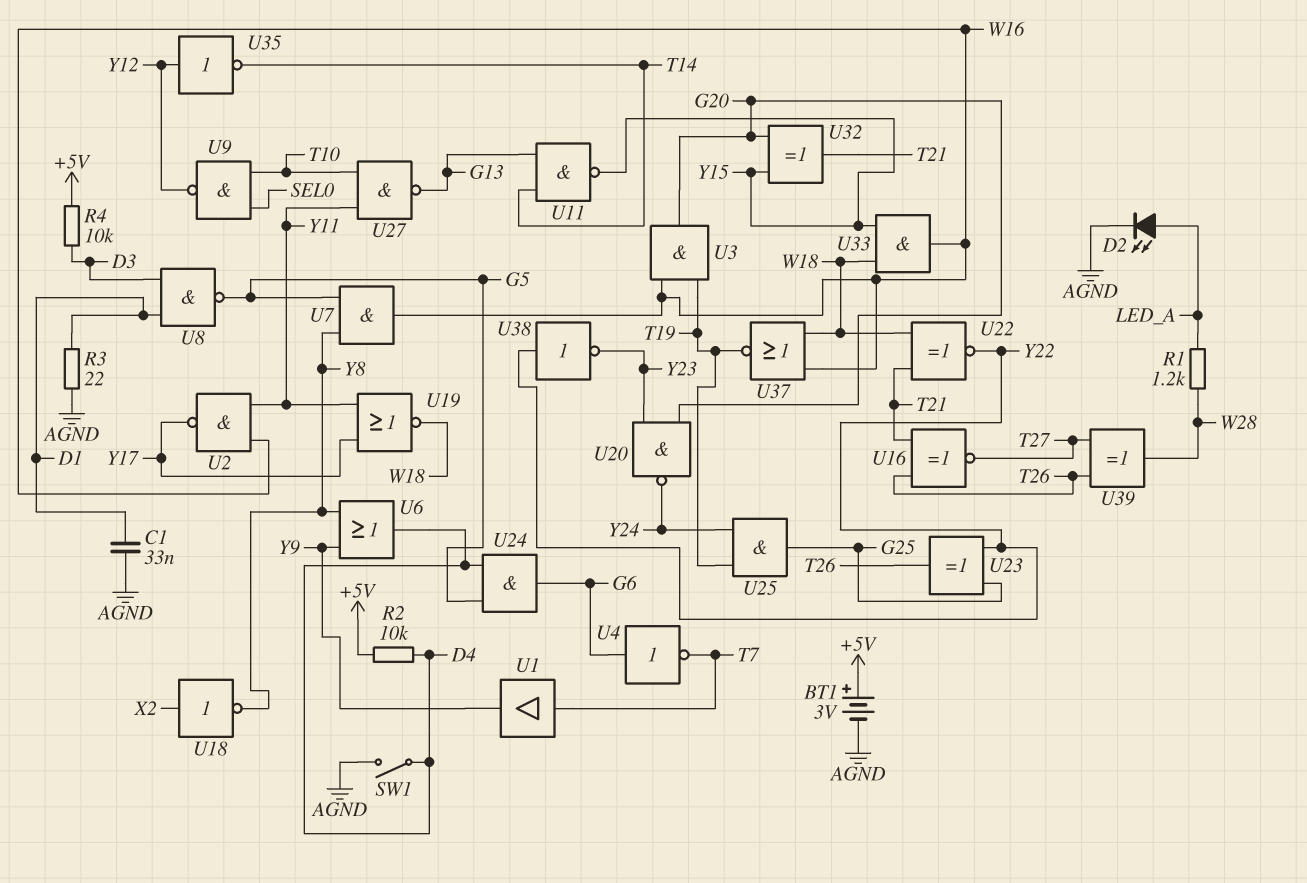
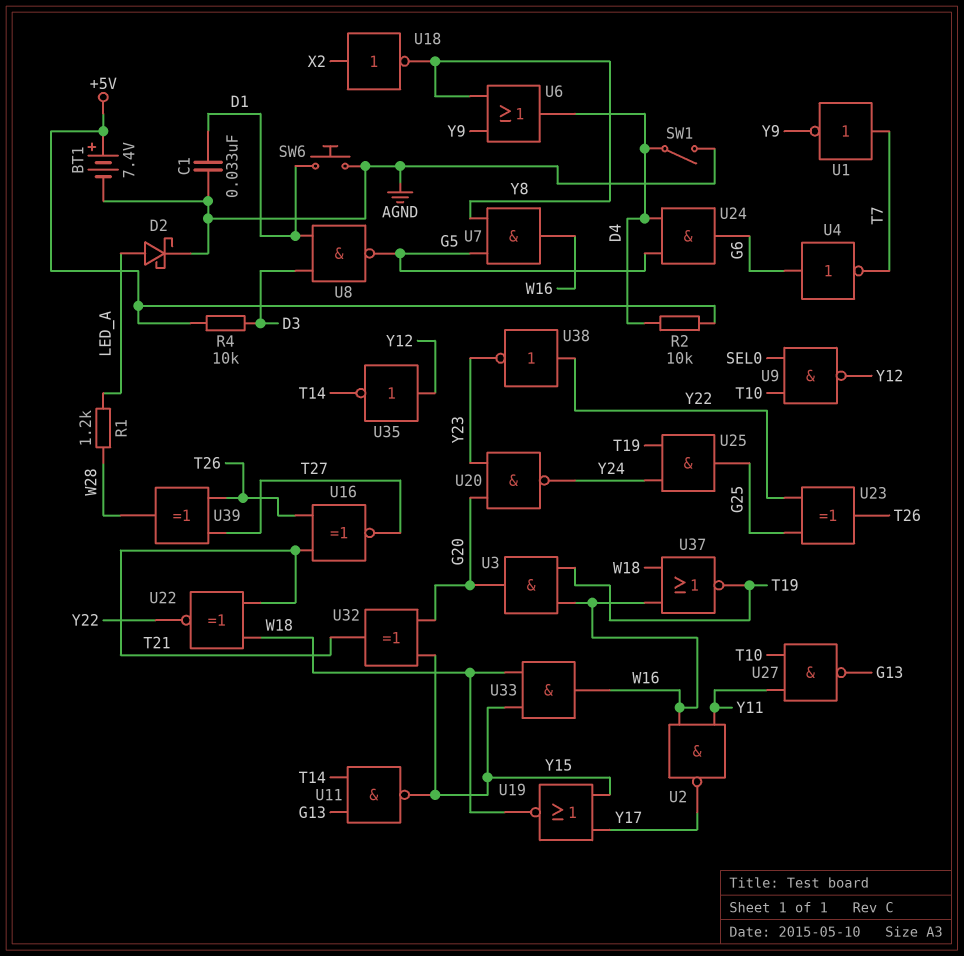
BT1: 3V (plus +5V, minus AGND) -> 7.4V (plus +5V, minus AGND)
D2: LED (A LED_A, K AGND) -> schottky (A LED_A, K AGND)
R3: 22 (AGND, D1) -> none
SW6: none -> button (AGND, D1)
U1: buffer (in T7, out Y9) -> NOT (in T7, out Y9)
U19: NOR (in Y11, in Y17, out W18) -> NOR (in Y15, in Y17, out W18)

